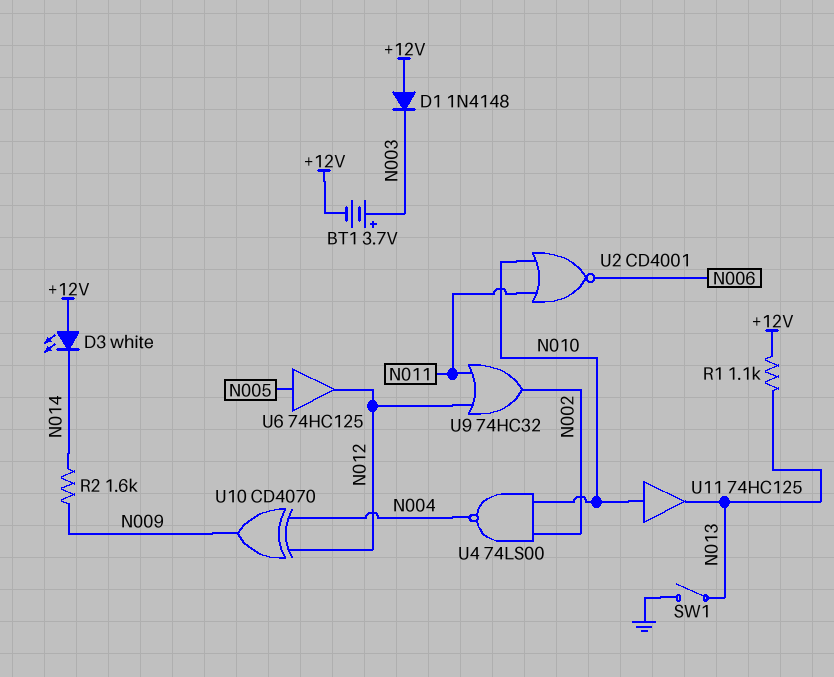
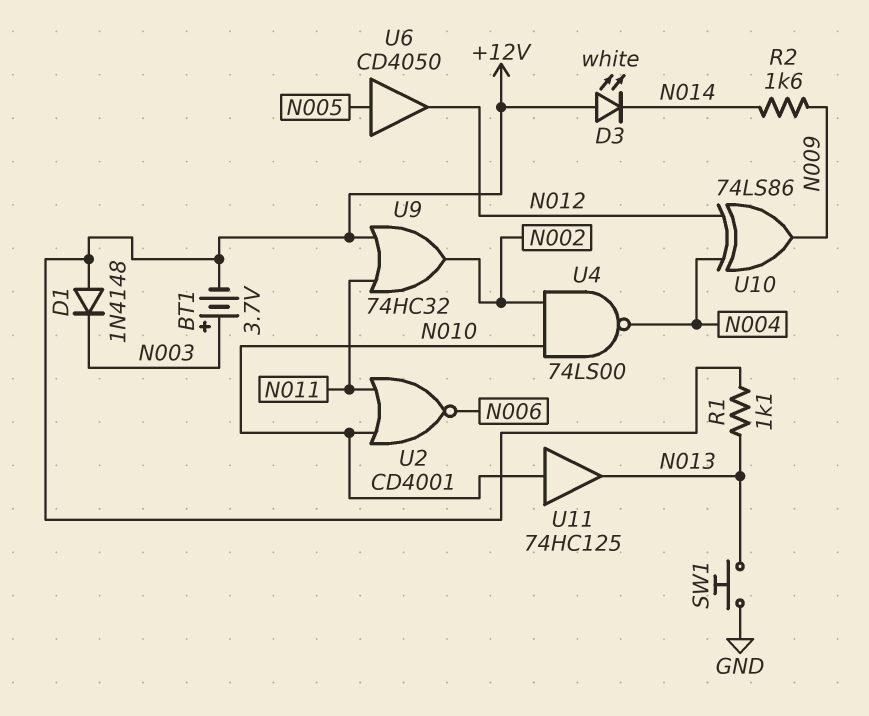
SW1: switch (GND, N013) -> button (GND, N013)
U6: buffer 74HC125 (in N005, out N012) -> buffer CD4050 (in N005, out N012)
U9: OR 74HC32 (in N011, in N012, out N002) -> OR 74HC32 (in +12V, in N011, out N002)
U10: XOR CD4070 (in N004, in N012, out N009) -> XOR 74LS86 (in N004, in N012, out N009)

